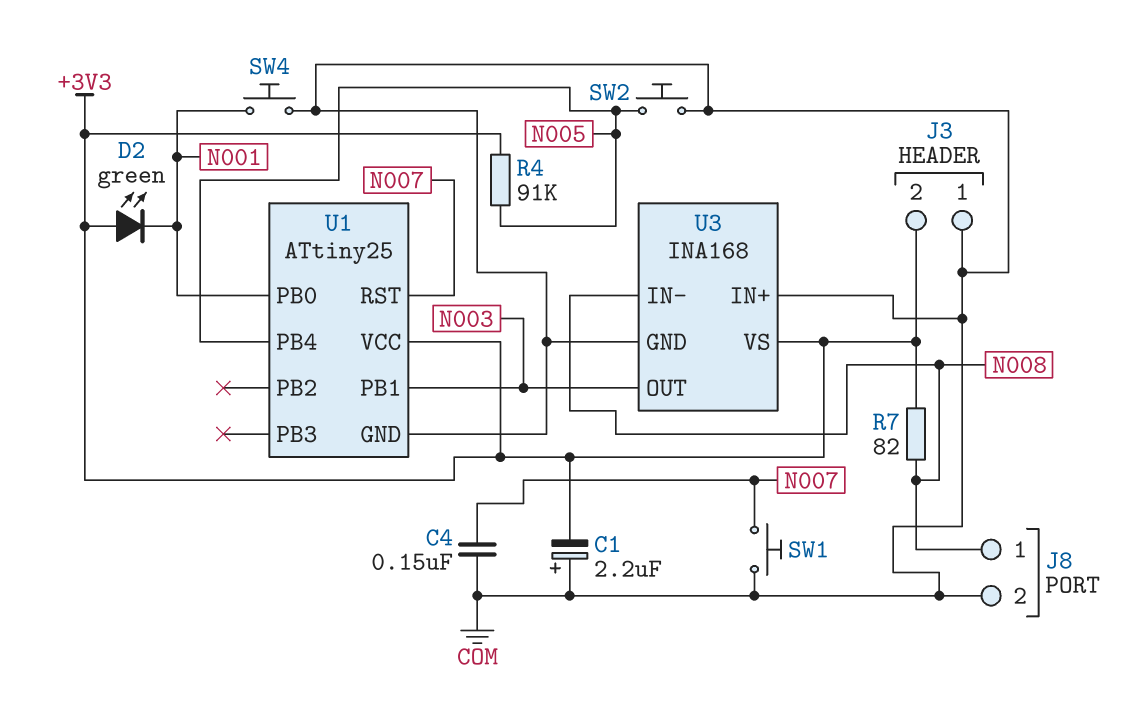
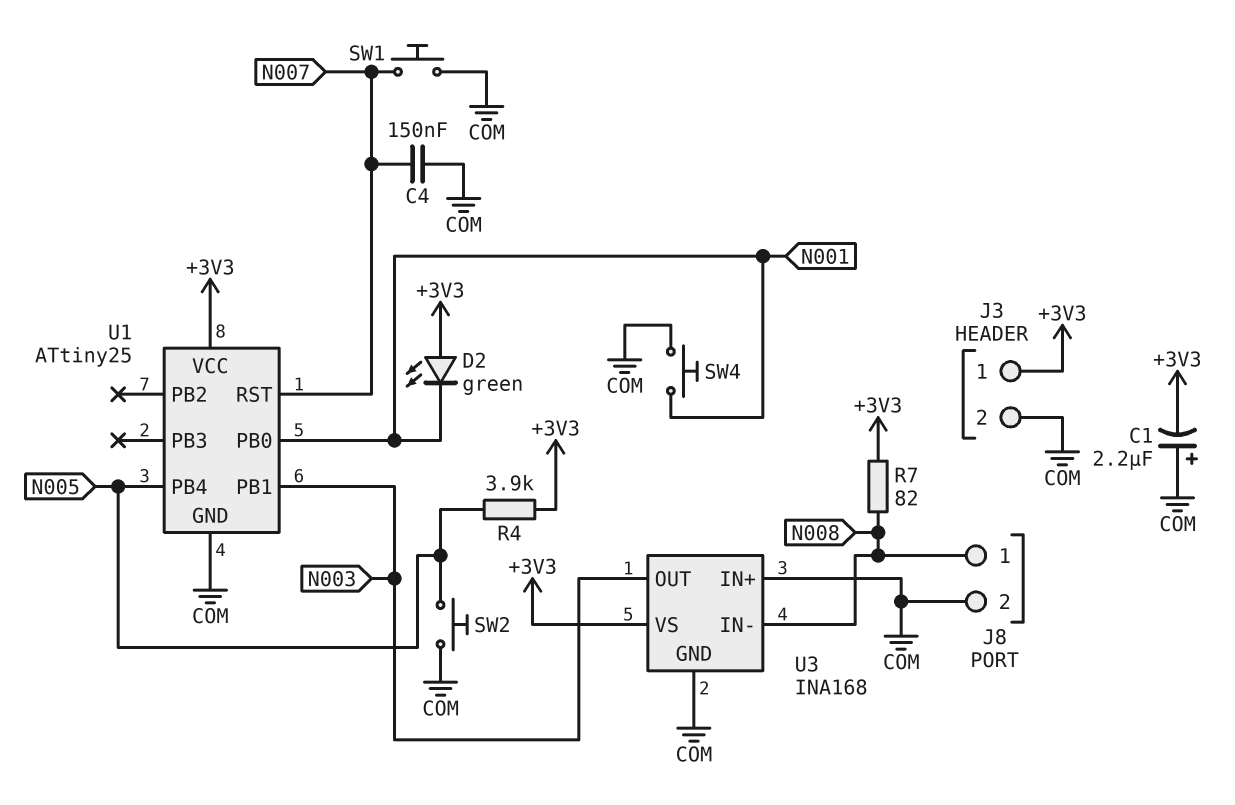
J3 pin 1: COM -> +3V3
J3 pin 2: +3V3 -> COM
R4: 91k (+3V3, N005) -> 3.9k (+3V3, N005)

